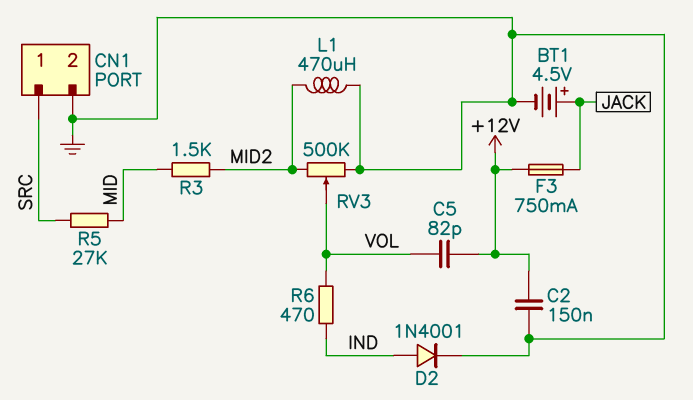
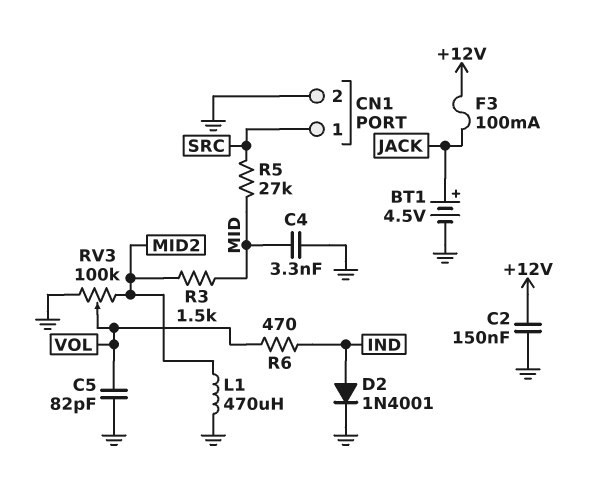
C4: none -> 3.3nF (GND, MID)
C5: 82pF (+12V, VOL) -> 82pF (GND, VOL)
F3: 750mA (+12V, JACK) -> 100mA (+12V, JACK)
RV3: 500k (GND, MID2, wiper VOL) -> 100k (GND, MID2, wiper VOL)

